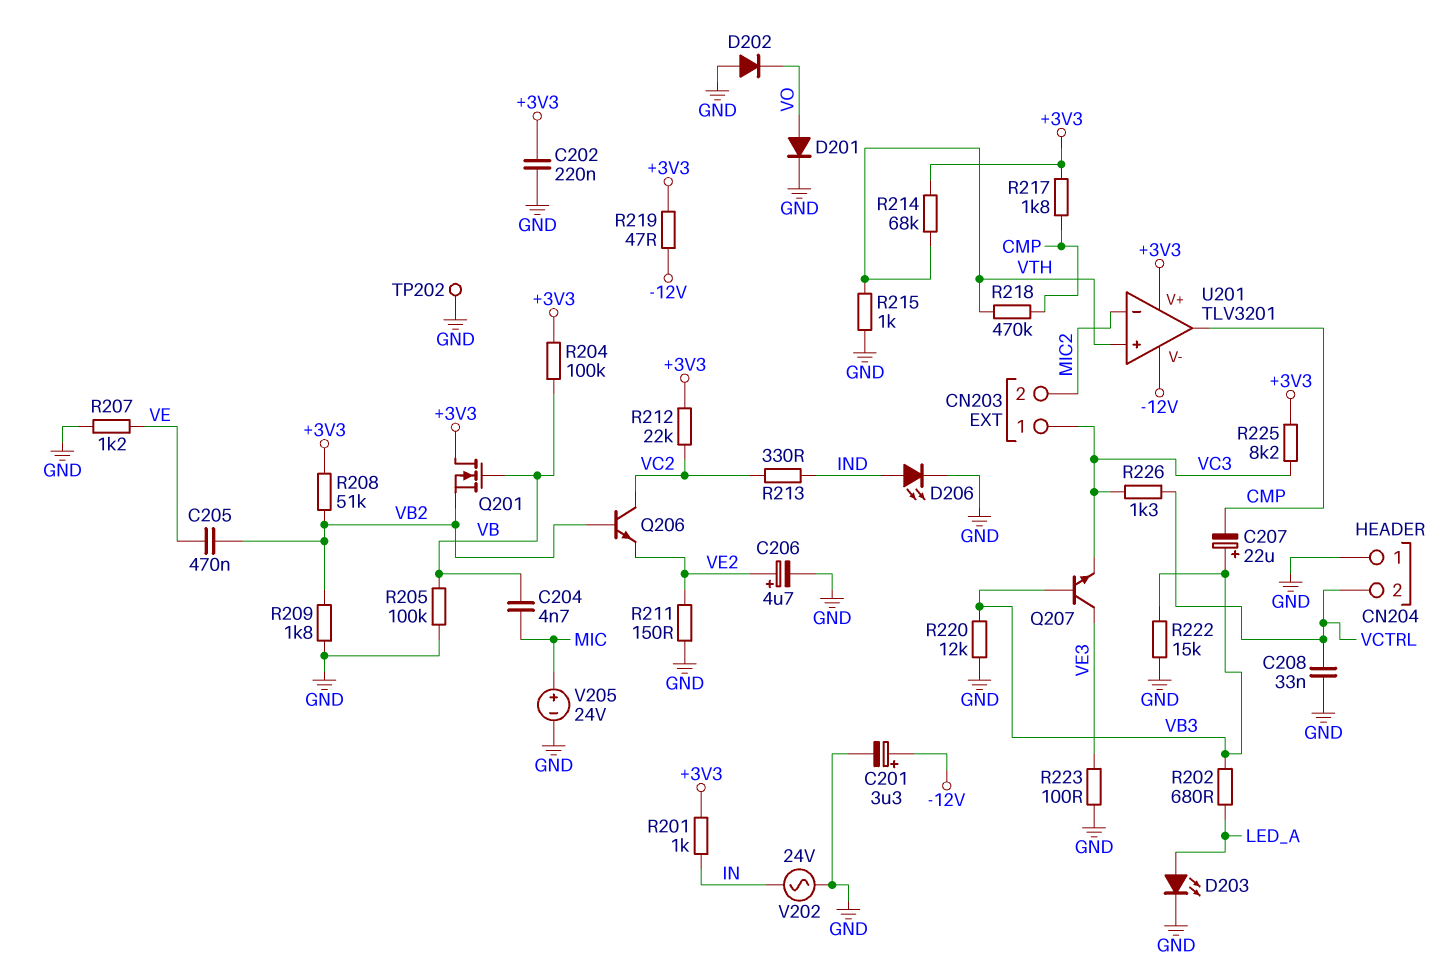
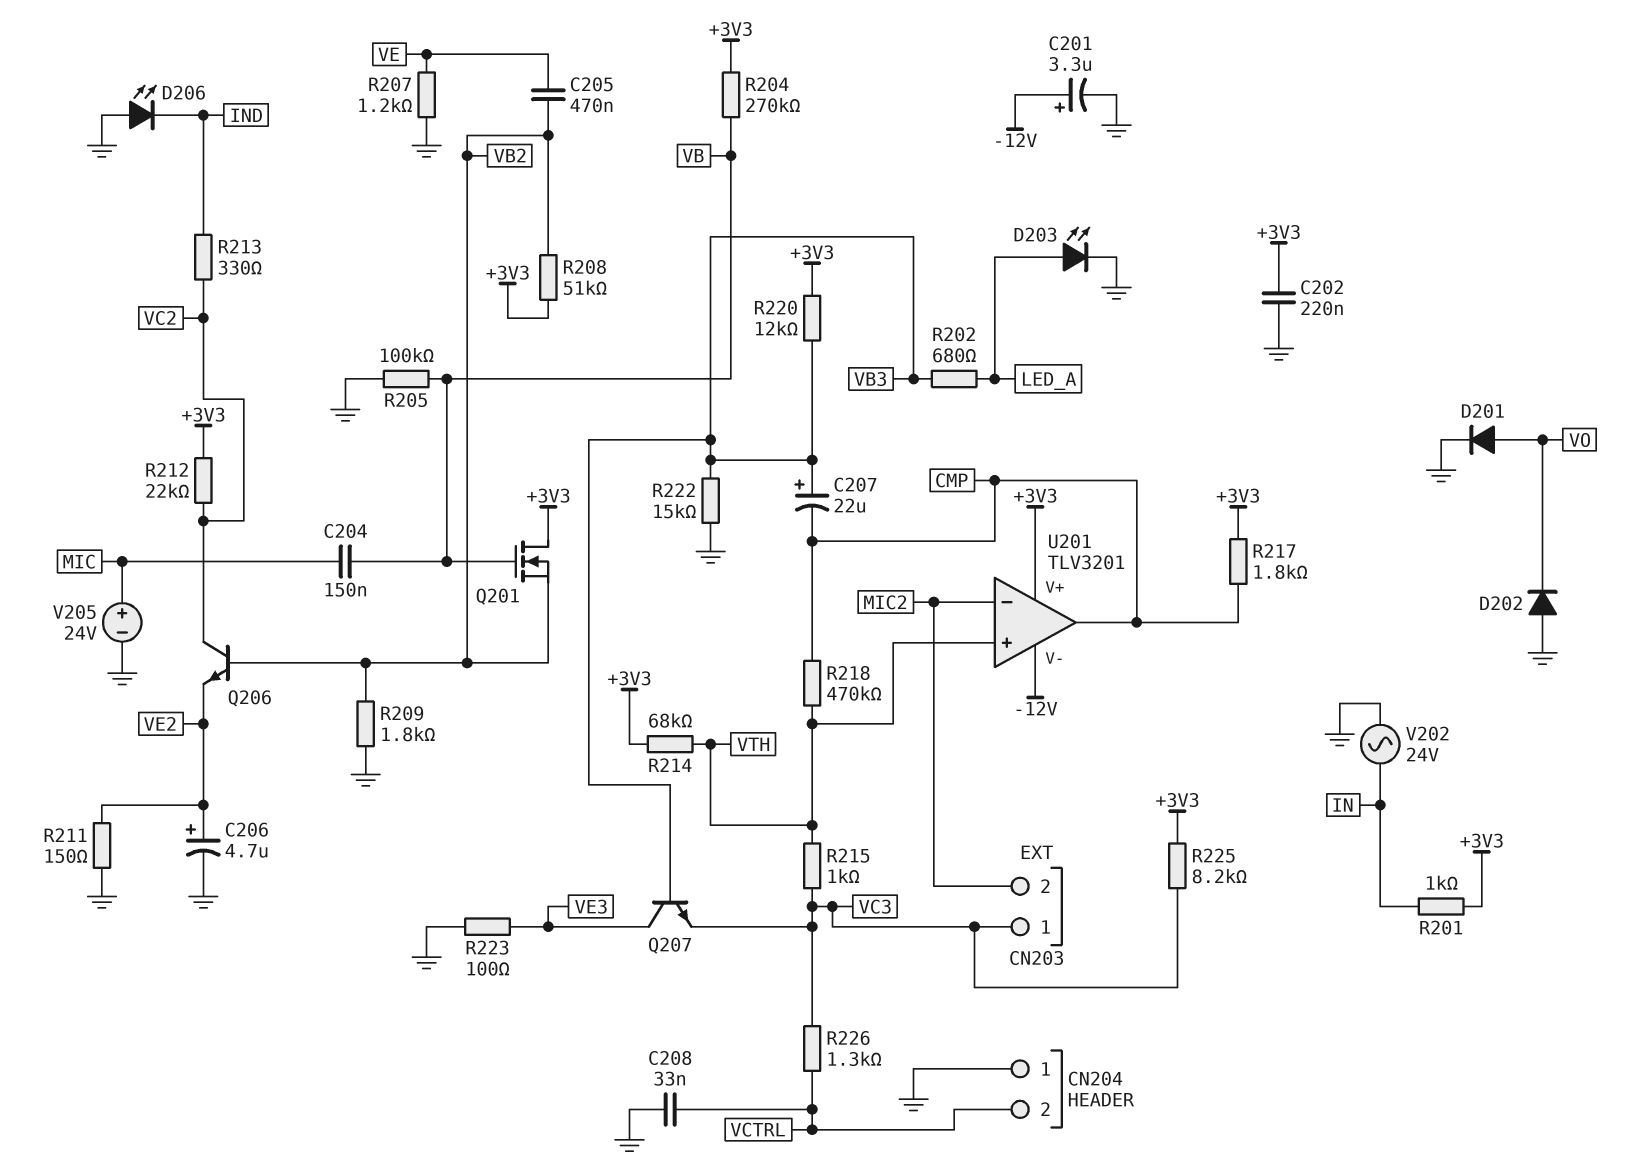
C204: 4.7nF (MIC, VB) -> 150nF (MIC, VB)
D206: LED (A IND, K GND) -> LED (A GND, K IND)
R204: 100k (+3V3, VB) -> 270k (+3V3, VB)
R215: 1k (GND, VTH) -> 1k (VC3, VTH)
R219: 47 (+3V3, -12V) -> none
R220: 12k (GND, VB3) -> 12k (+3V3, VB3)
TP202: test point (GND) -> none

